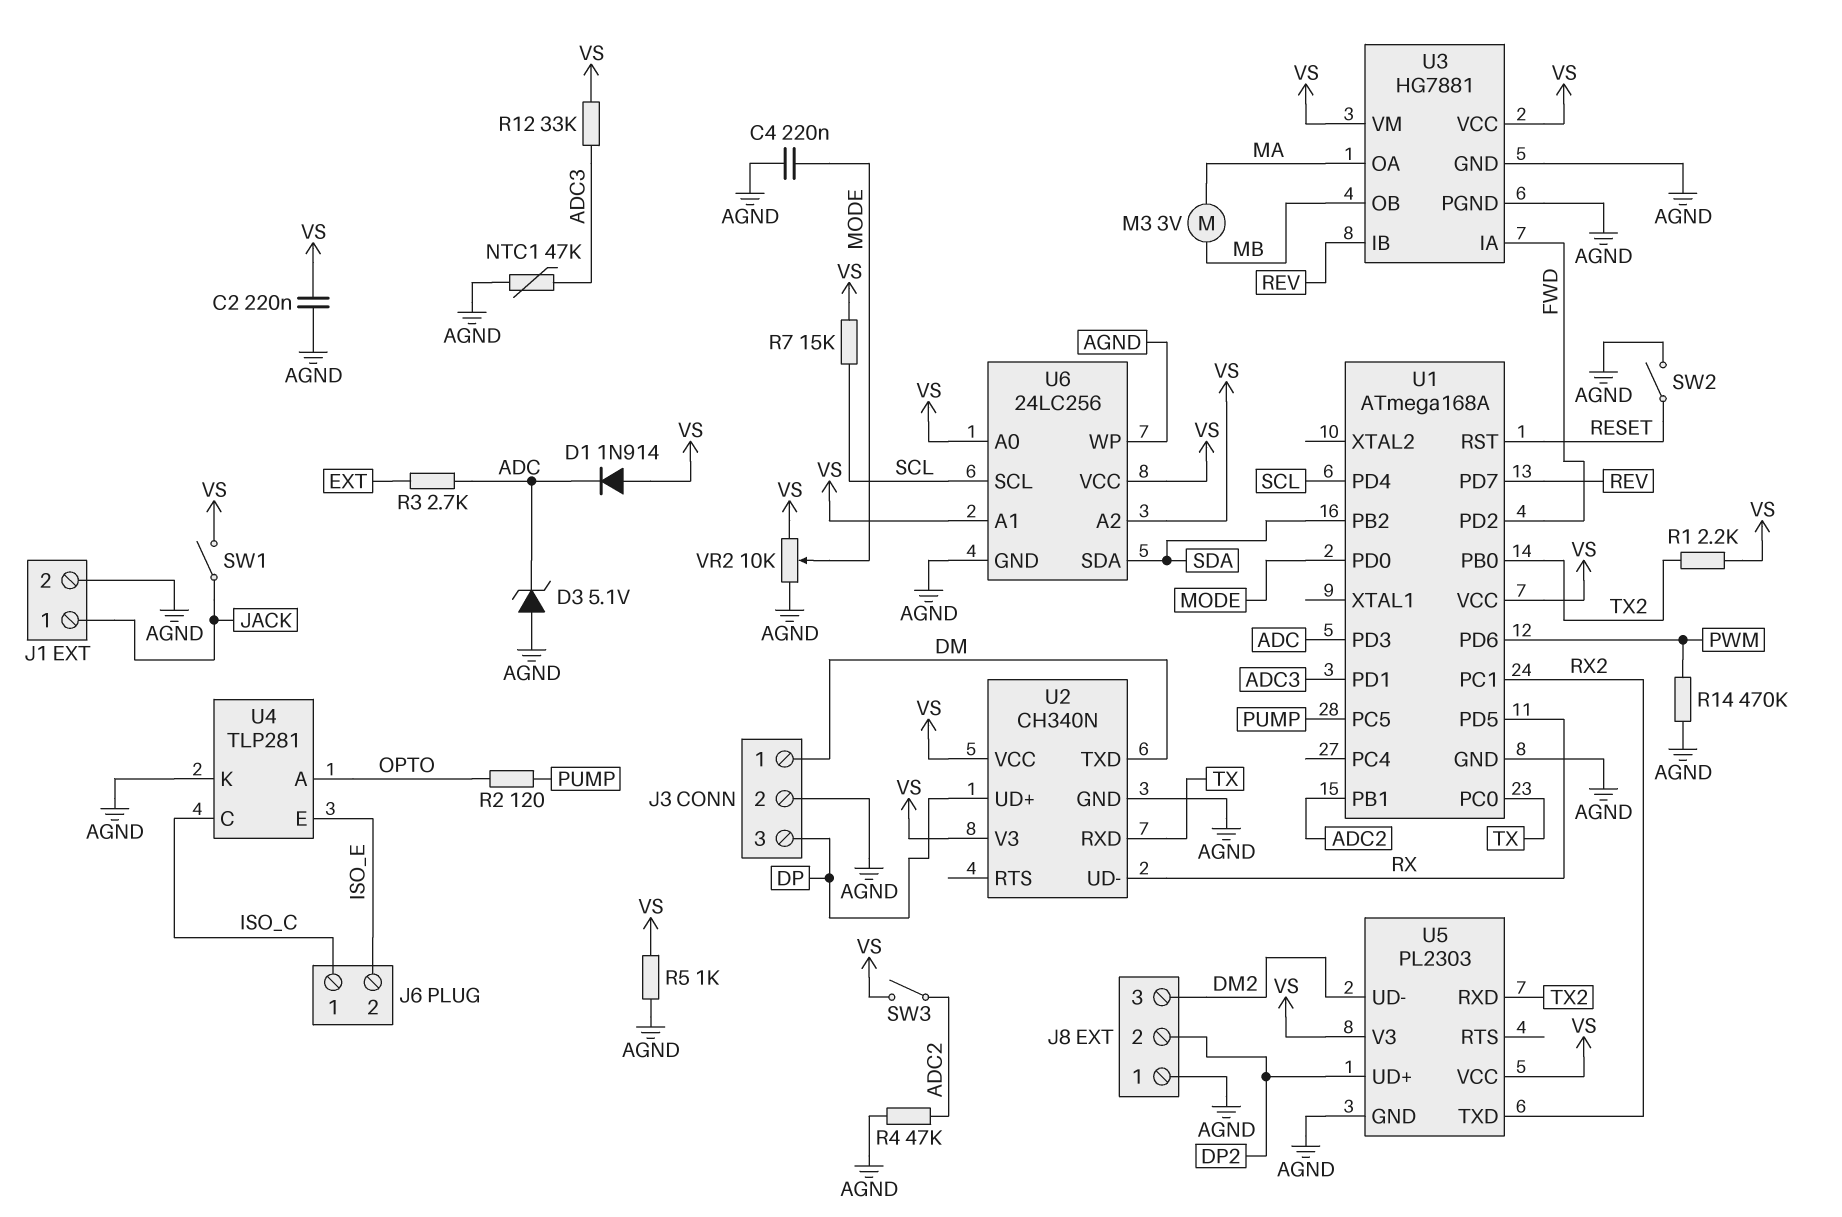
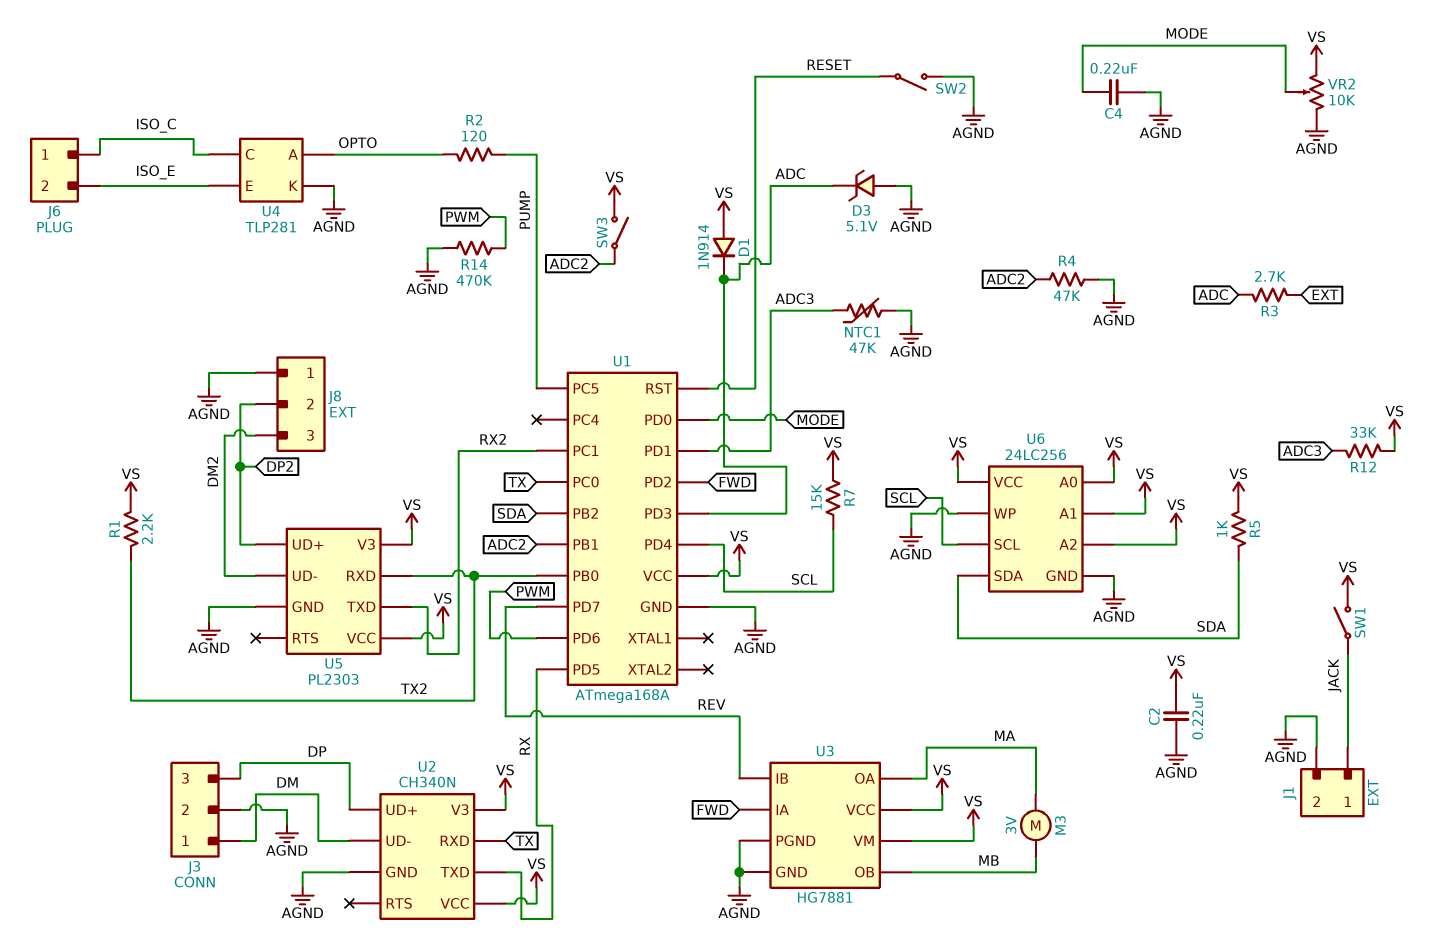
R5: 1k (AGND, VS) -> 1k (SDA, VS)
U2 pin TXD: DM -> RX
U2 pin UD-: RX -> DM

